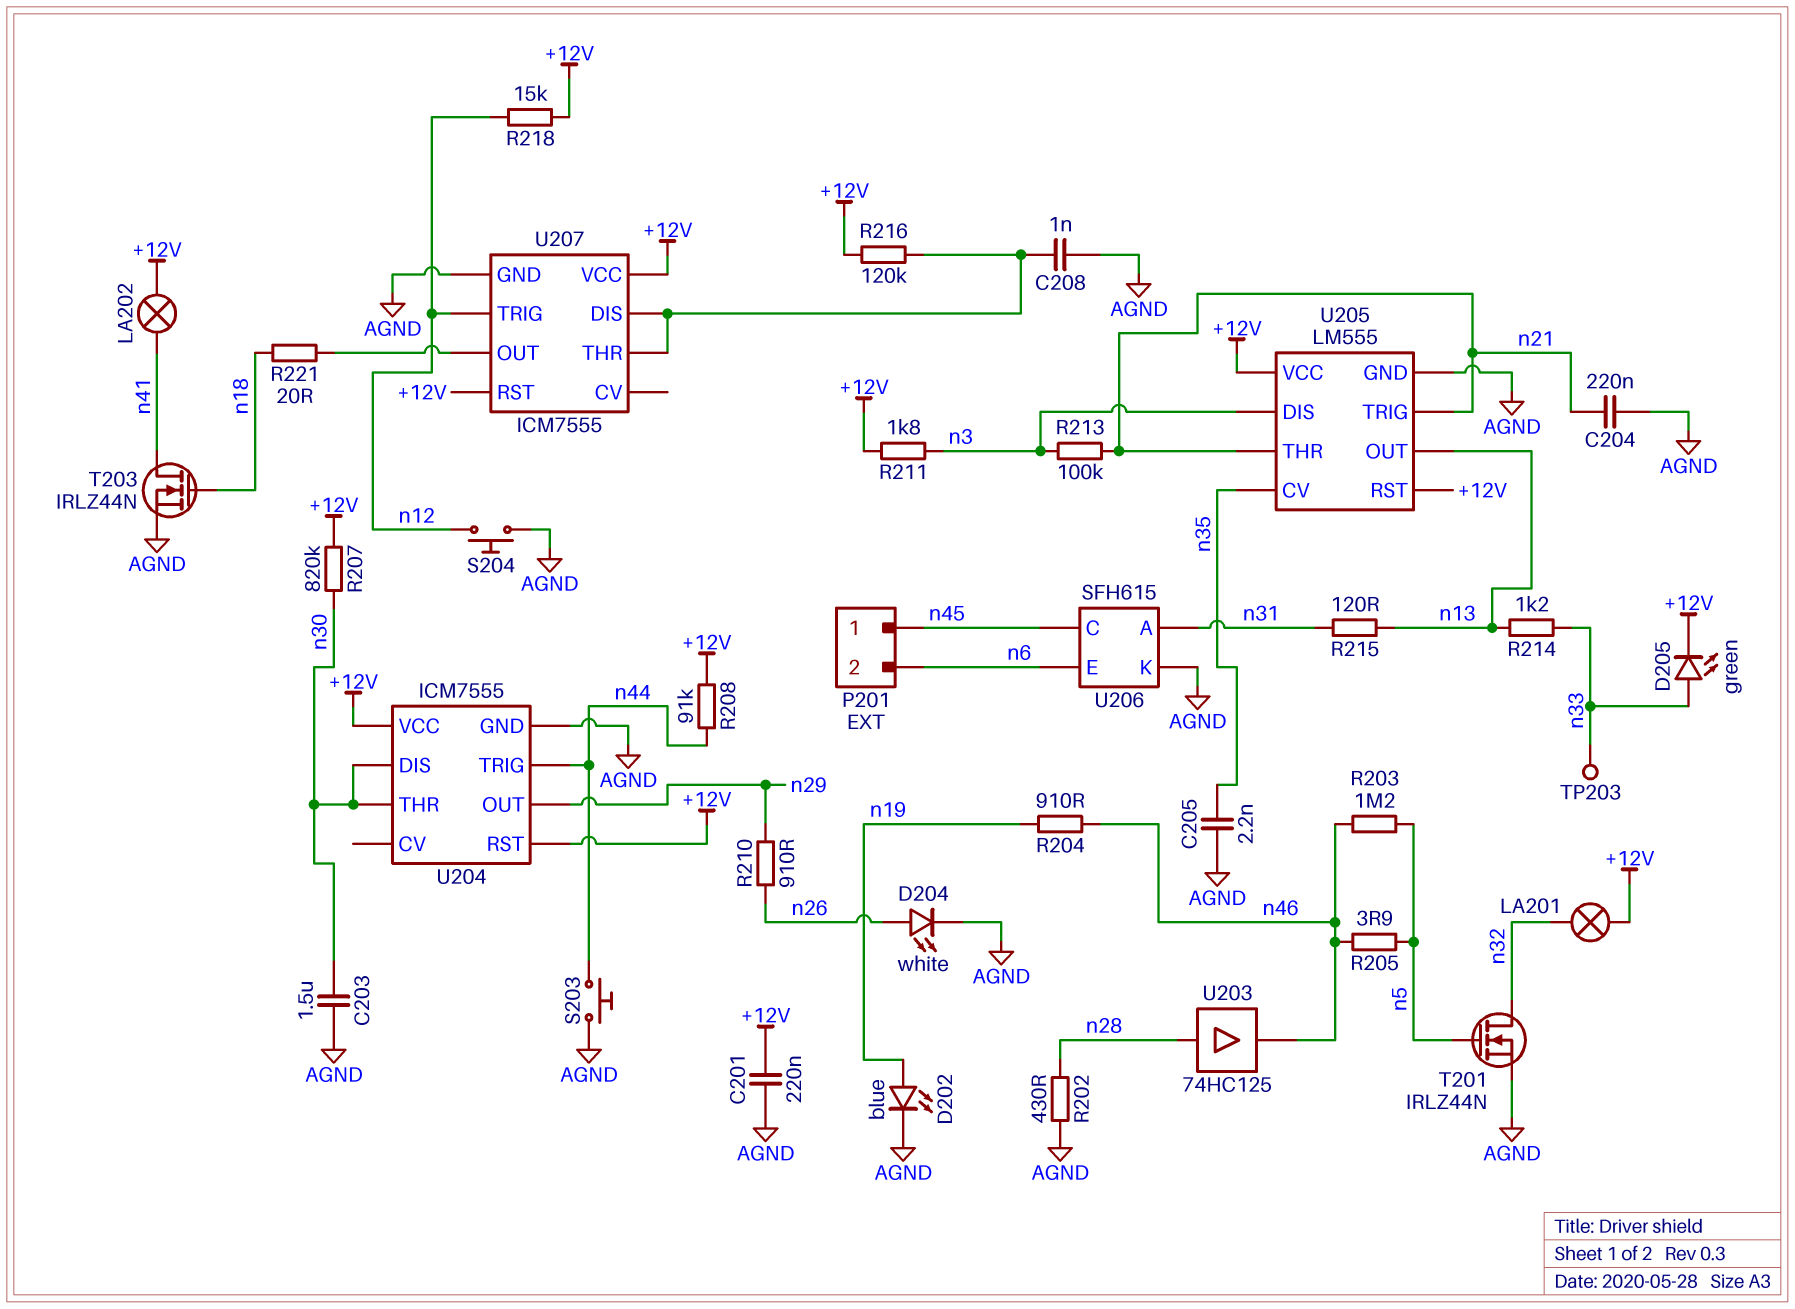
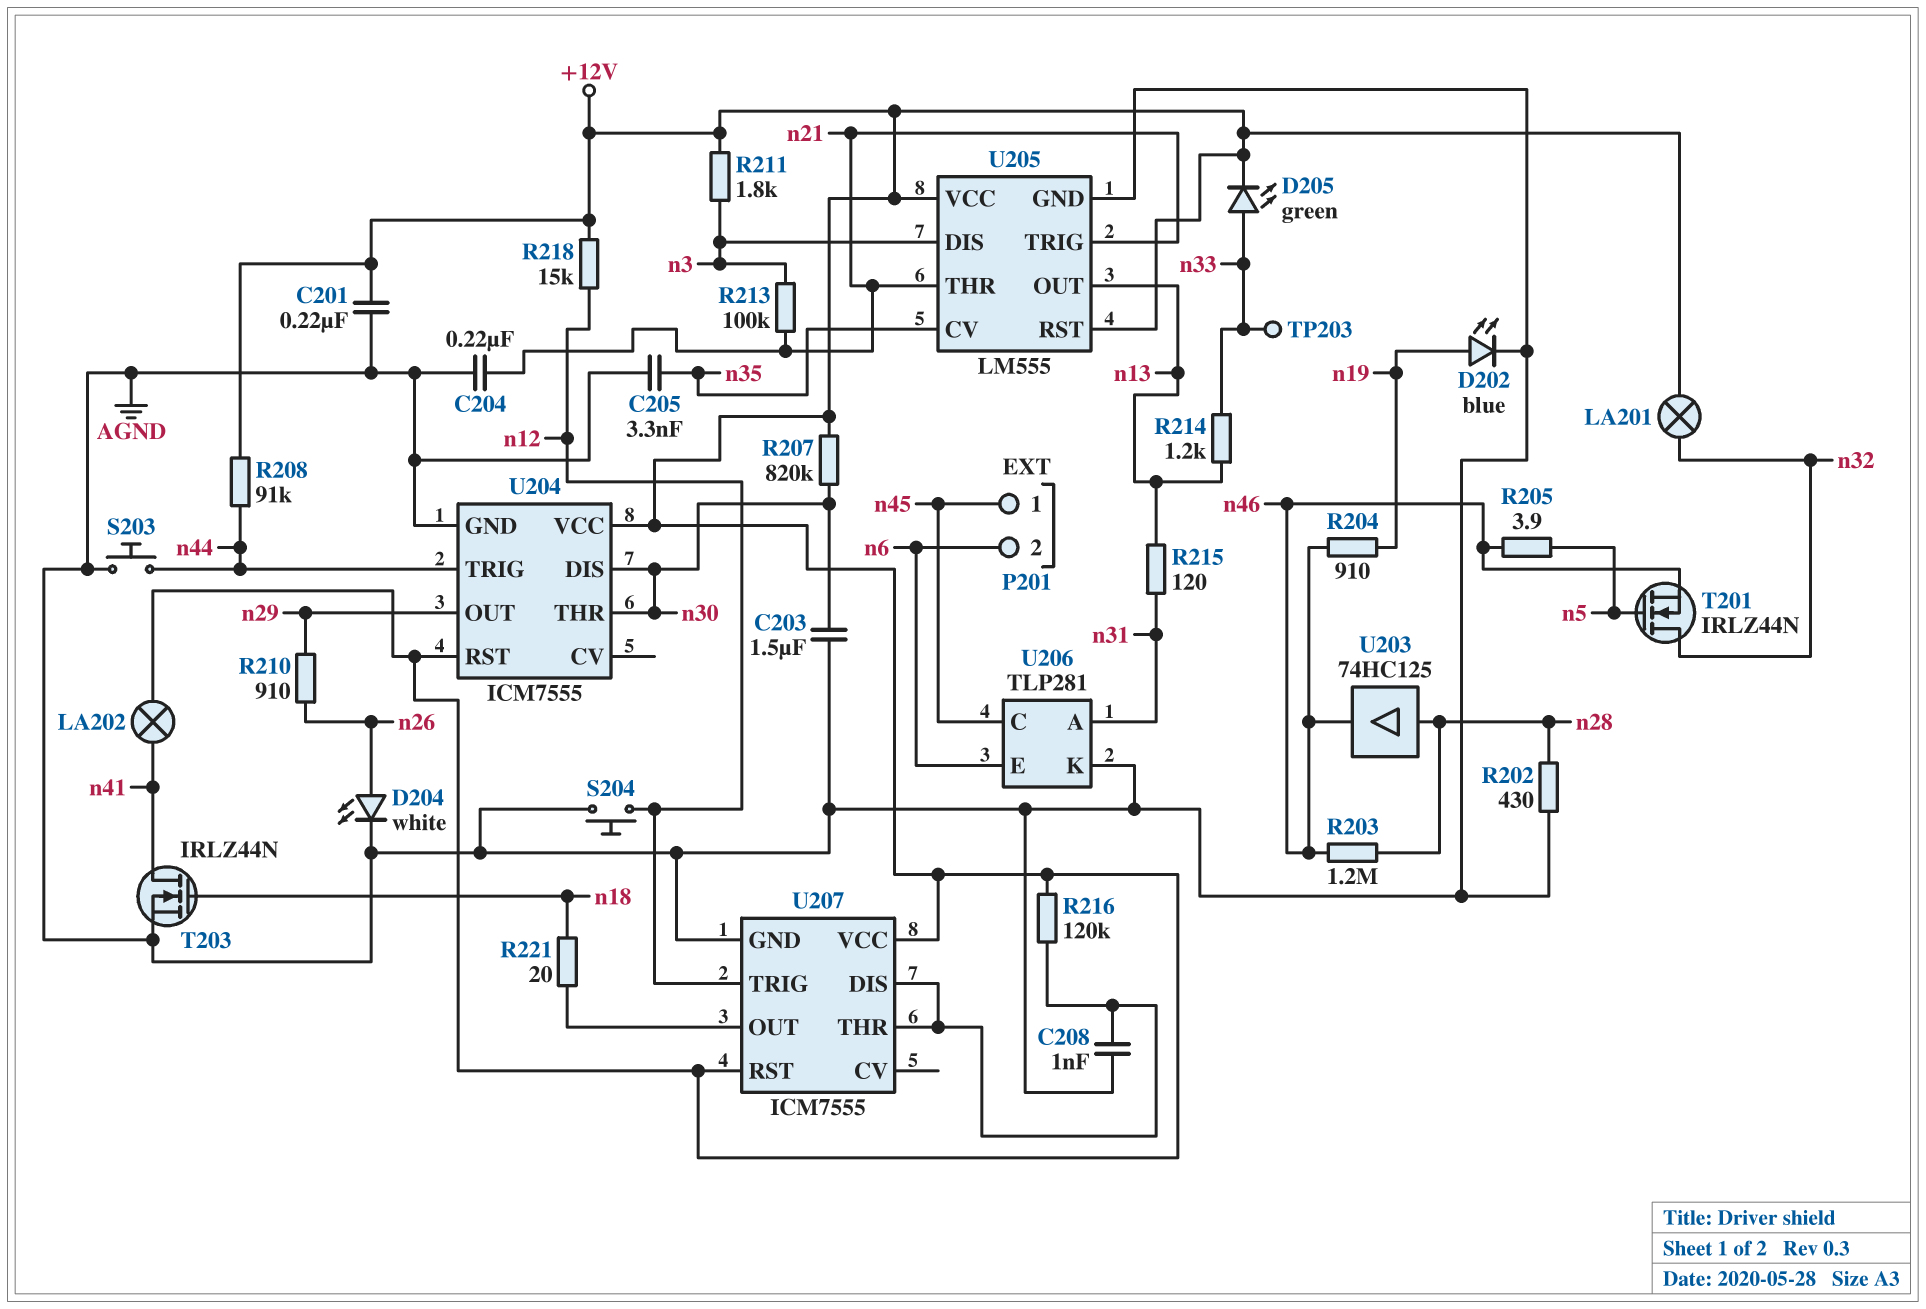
C205: 2.2nF (AGND, n35) -> 3.3nF (AGND, n35)
R203: 1.2M (n5, n46) -> 1.2M (n28, n46)
T201: NMOS IRLZ44N (G n5, D n32, S AGND) -> NMOS IRLZ44N (G n5, D n32, S n46)
U206: SFH615 -> TLP281

